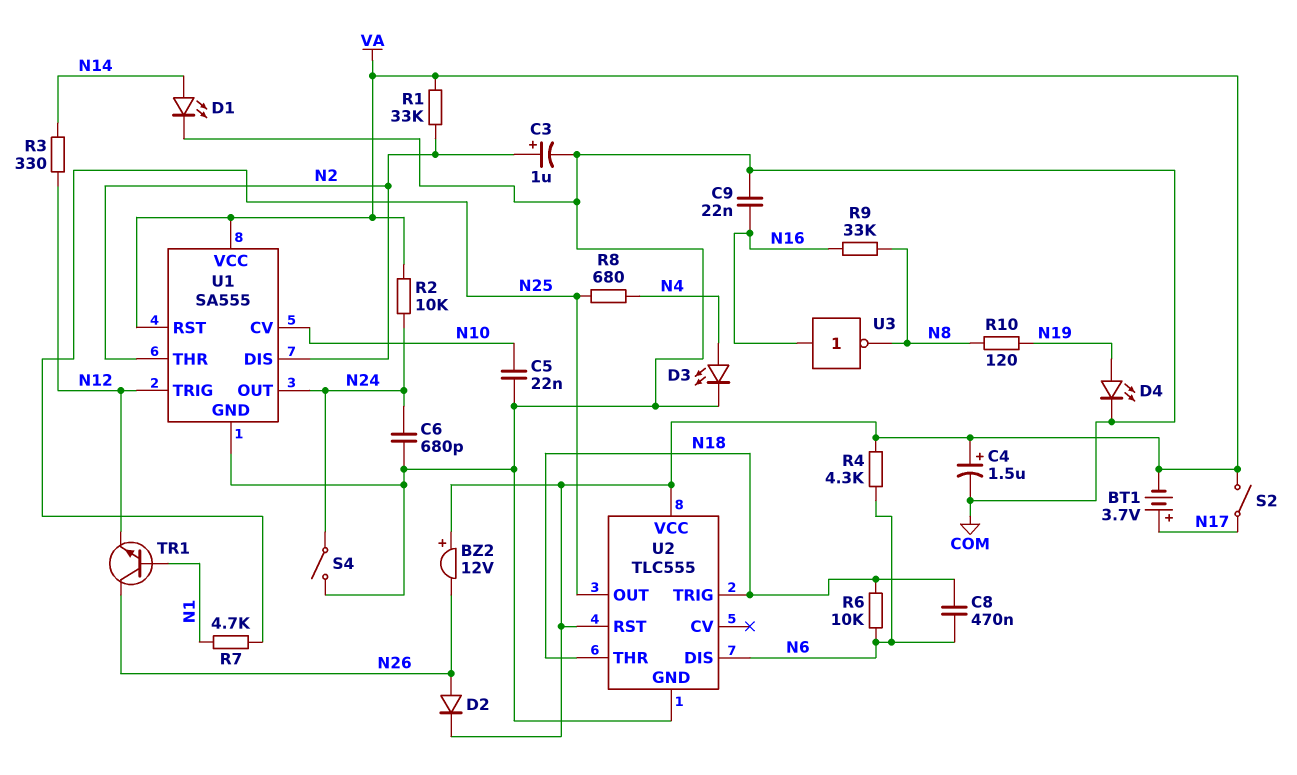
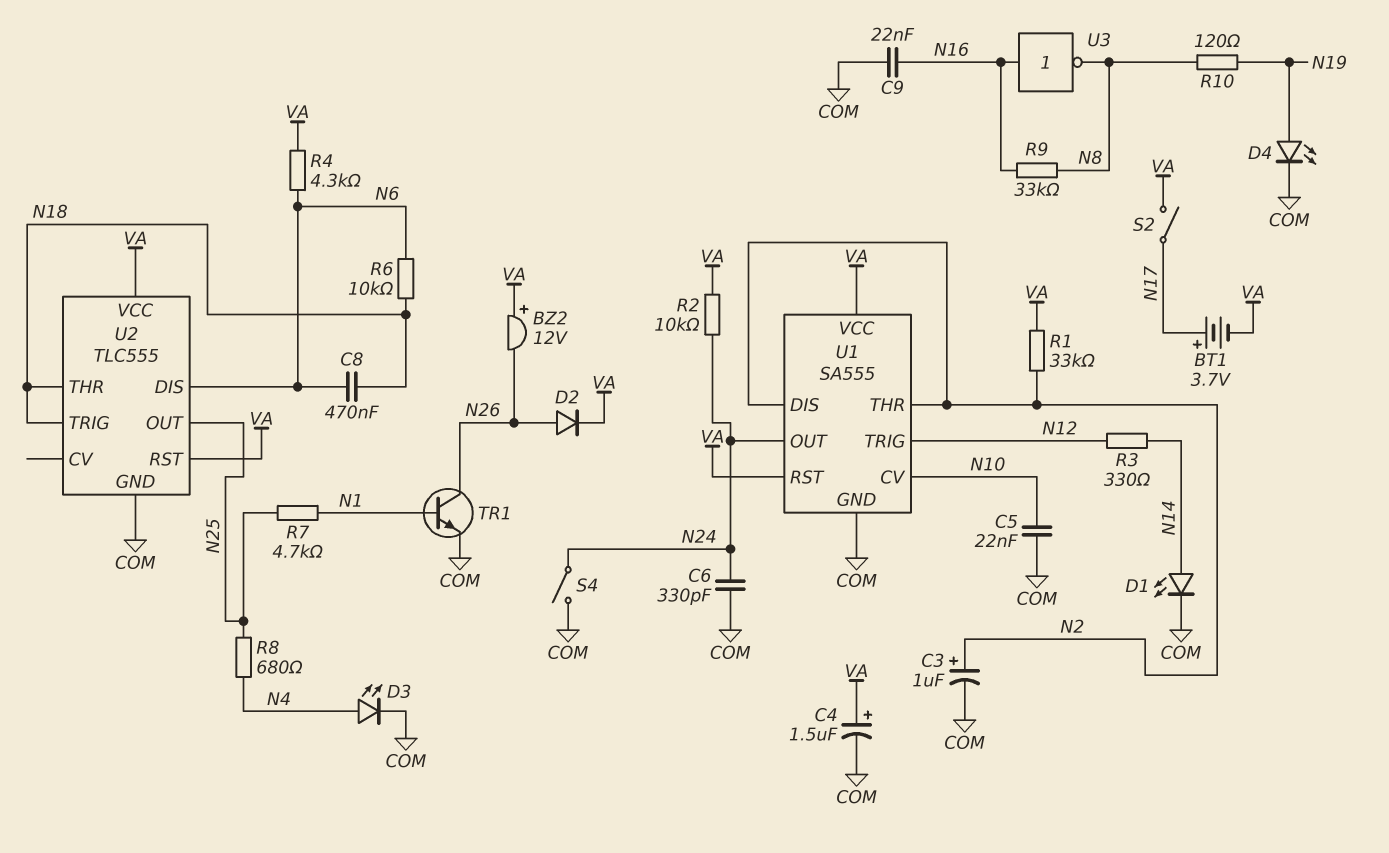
C6: 680pF (COM, N24) -> 330pF (COM, N24)
TR1: NPN (B N1, C N26, E N12) -> NPN (B N1, C N26, E COM)

